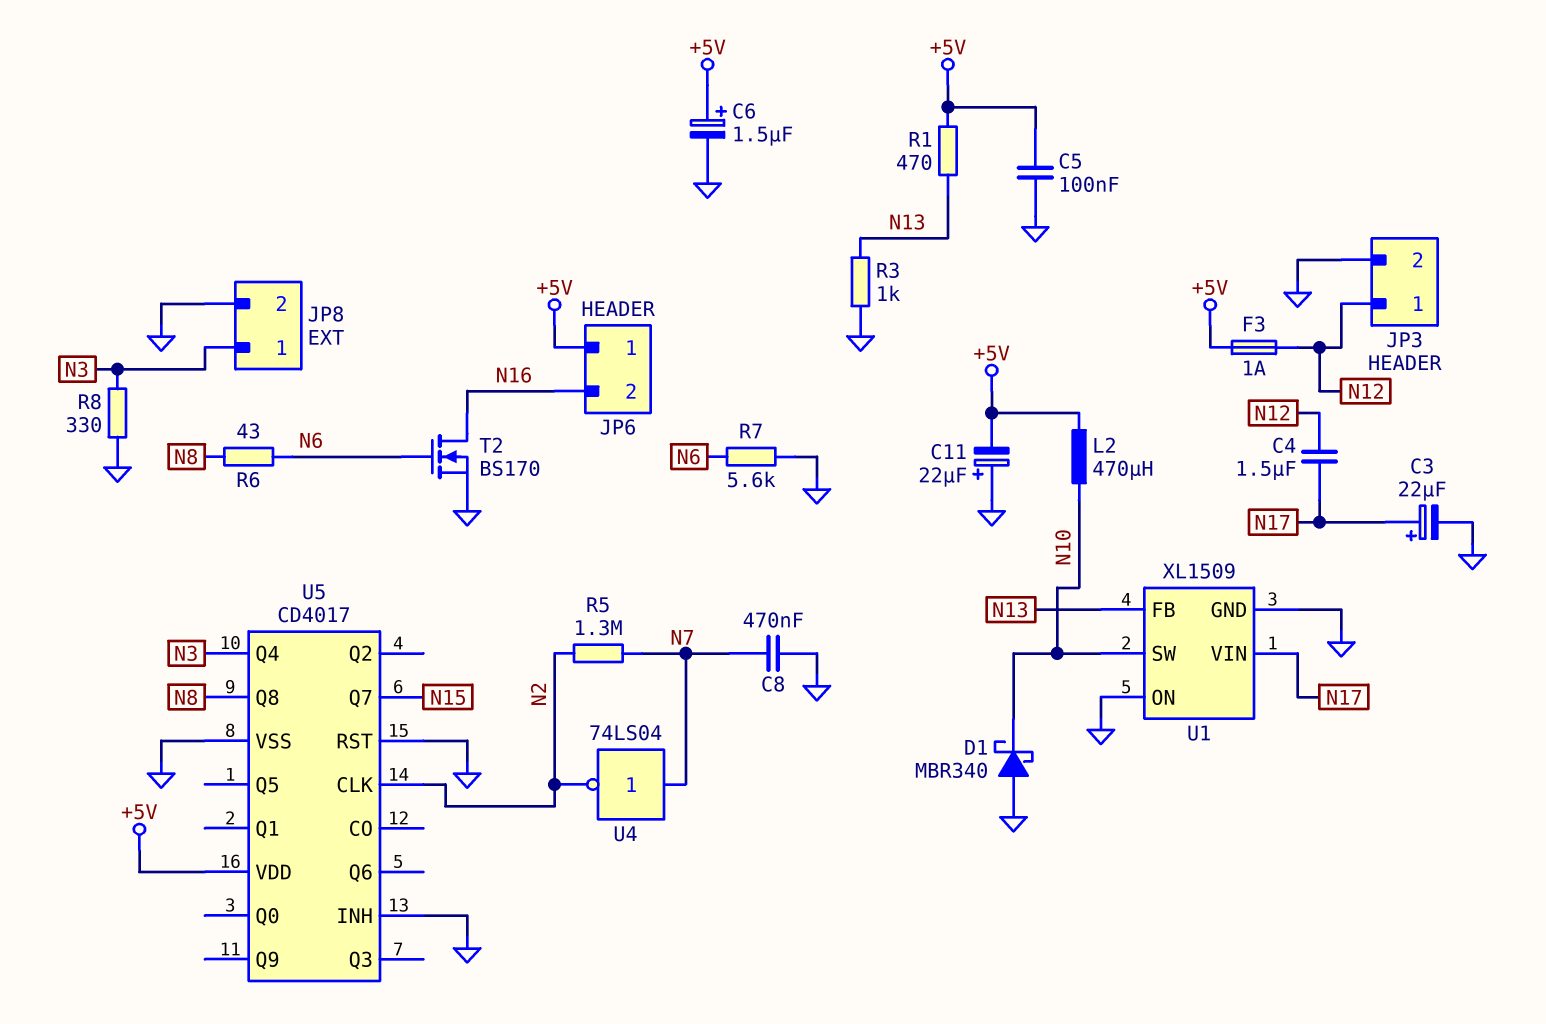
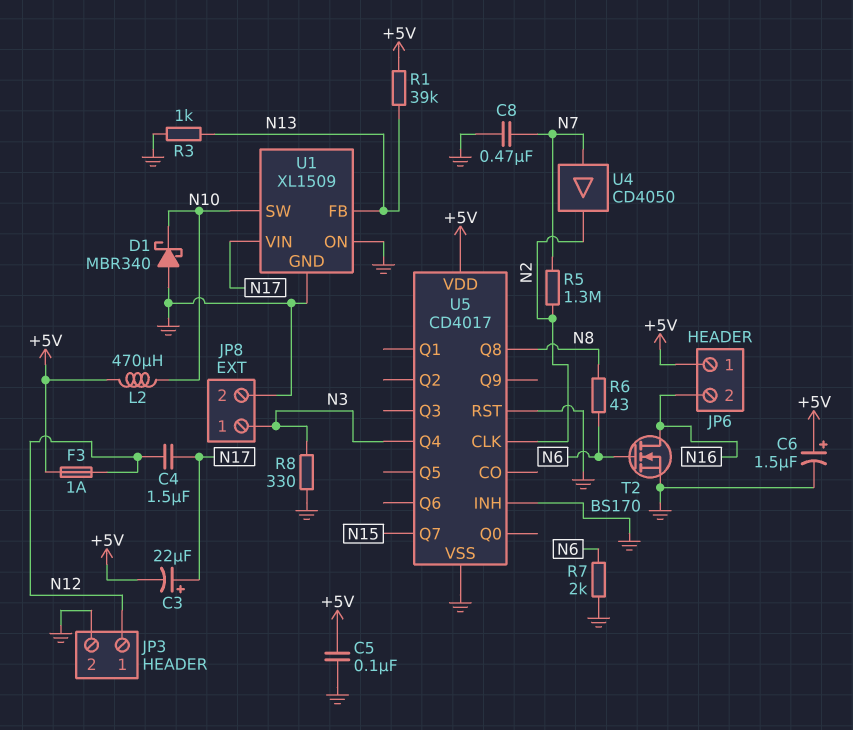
C3: 22uF (plus N17, minus GND) -> 22uF (plus N17, minus +5V)
C11: 22uF (plus GND, minus +5V) -> none
R1: 470 (+5V, N13) -> 39k (+5V, N13)
R7: 5.6k (GND, N6) -> 2k (GND, N6)
U4: NOT 74LS04 (in N7, out N2) -> buffer CD4050 (in N7, out N2)

